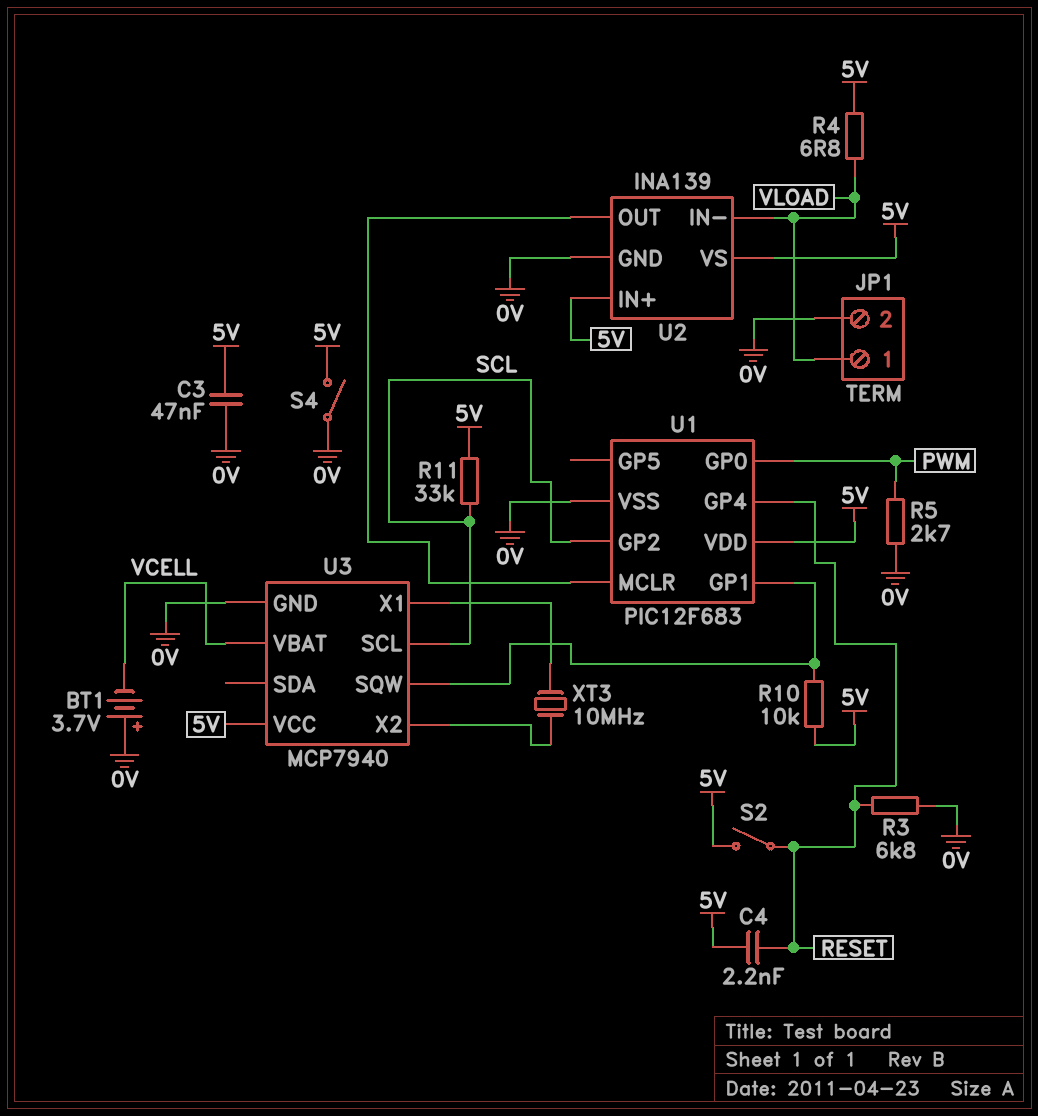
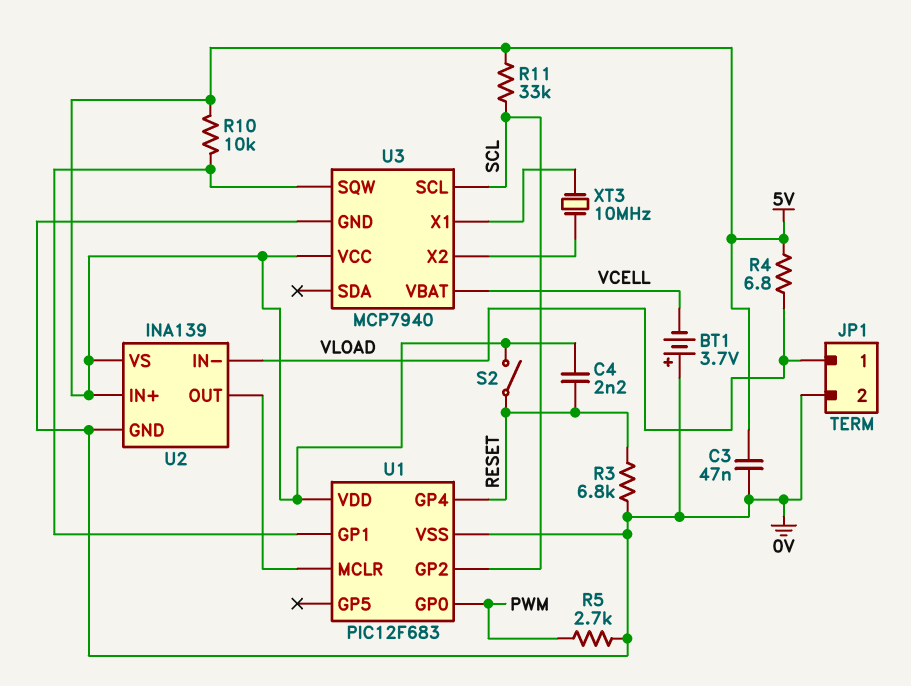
S4: switch (0V, 5V) -> none

